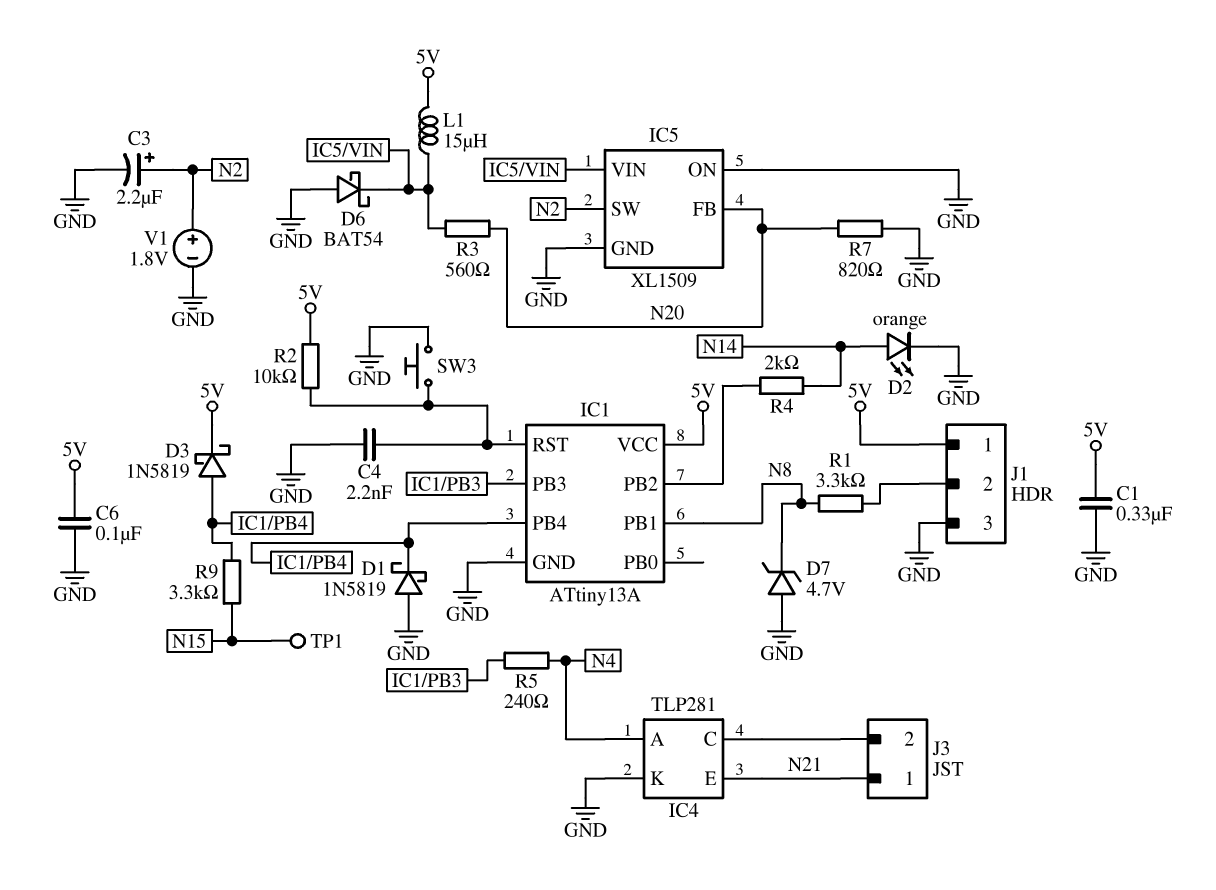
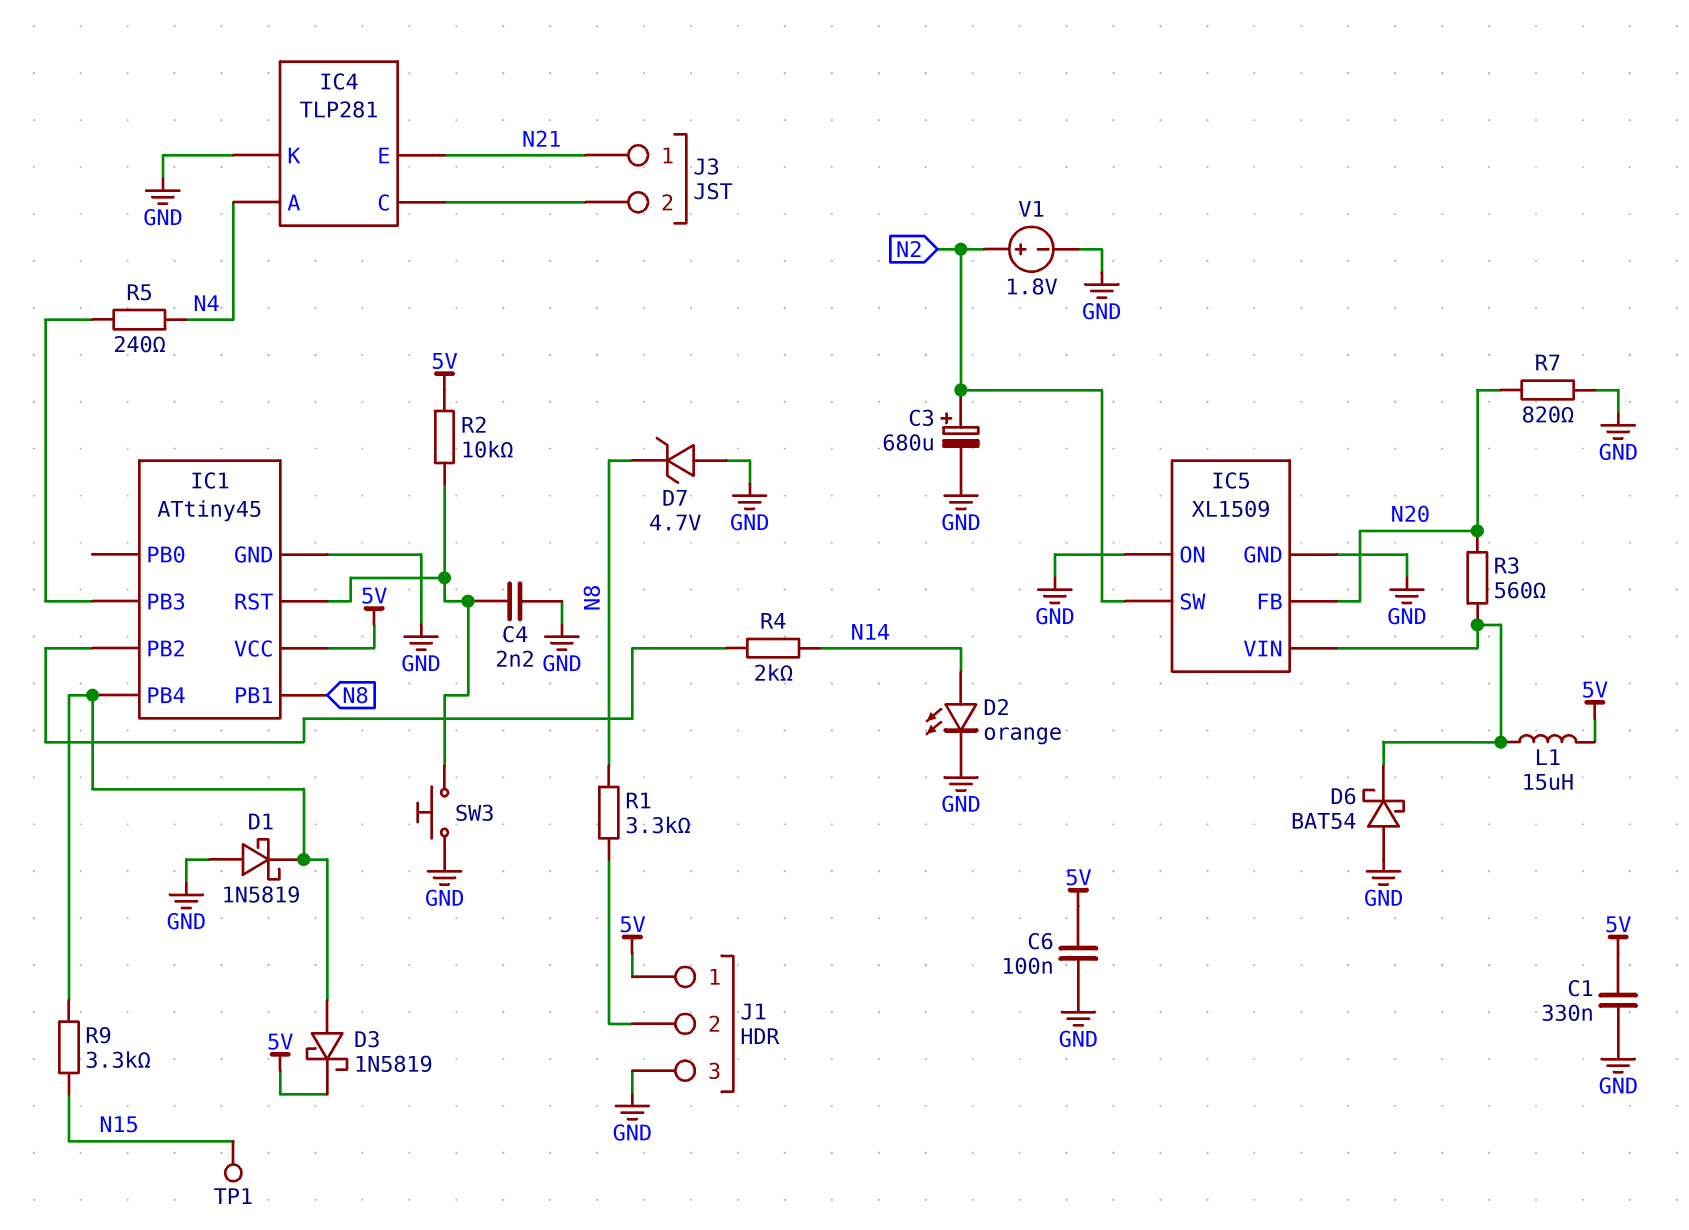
C3: 2.2uF (plus N2, minus GND) -> 680uF (plus N2, minus GND)
IC1: ATtiny13A -> ATtiny45

